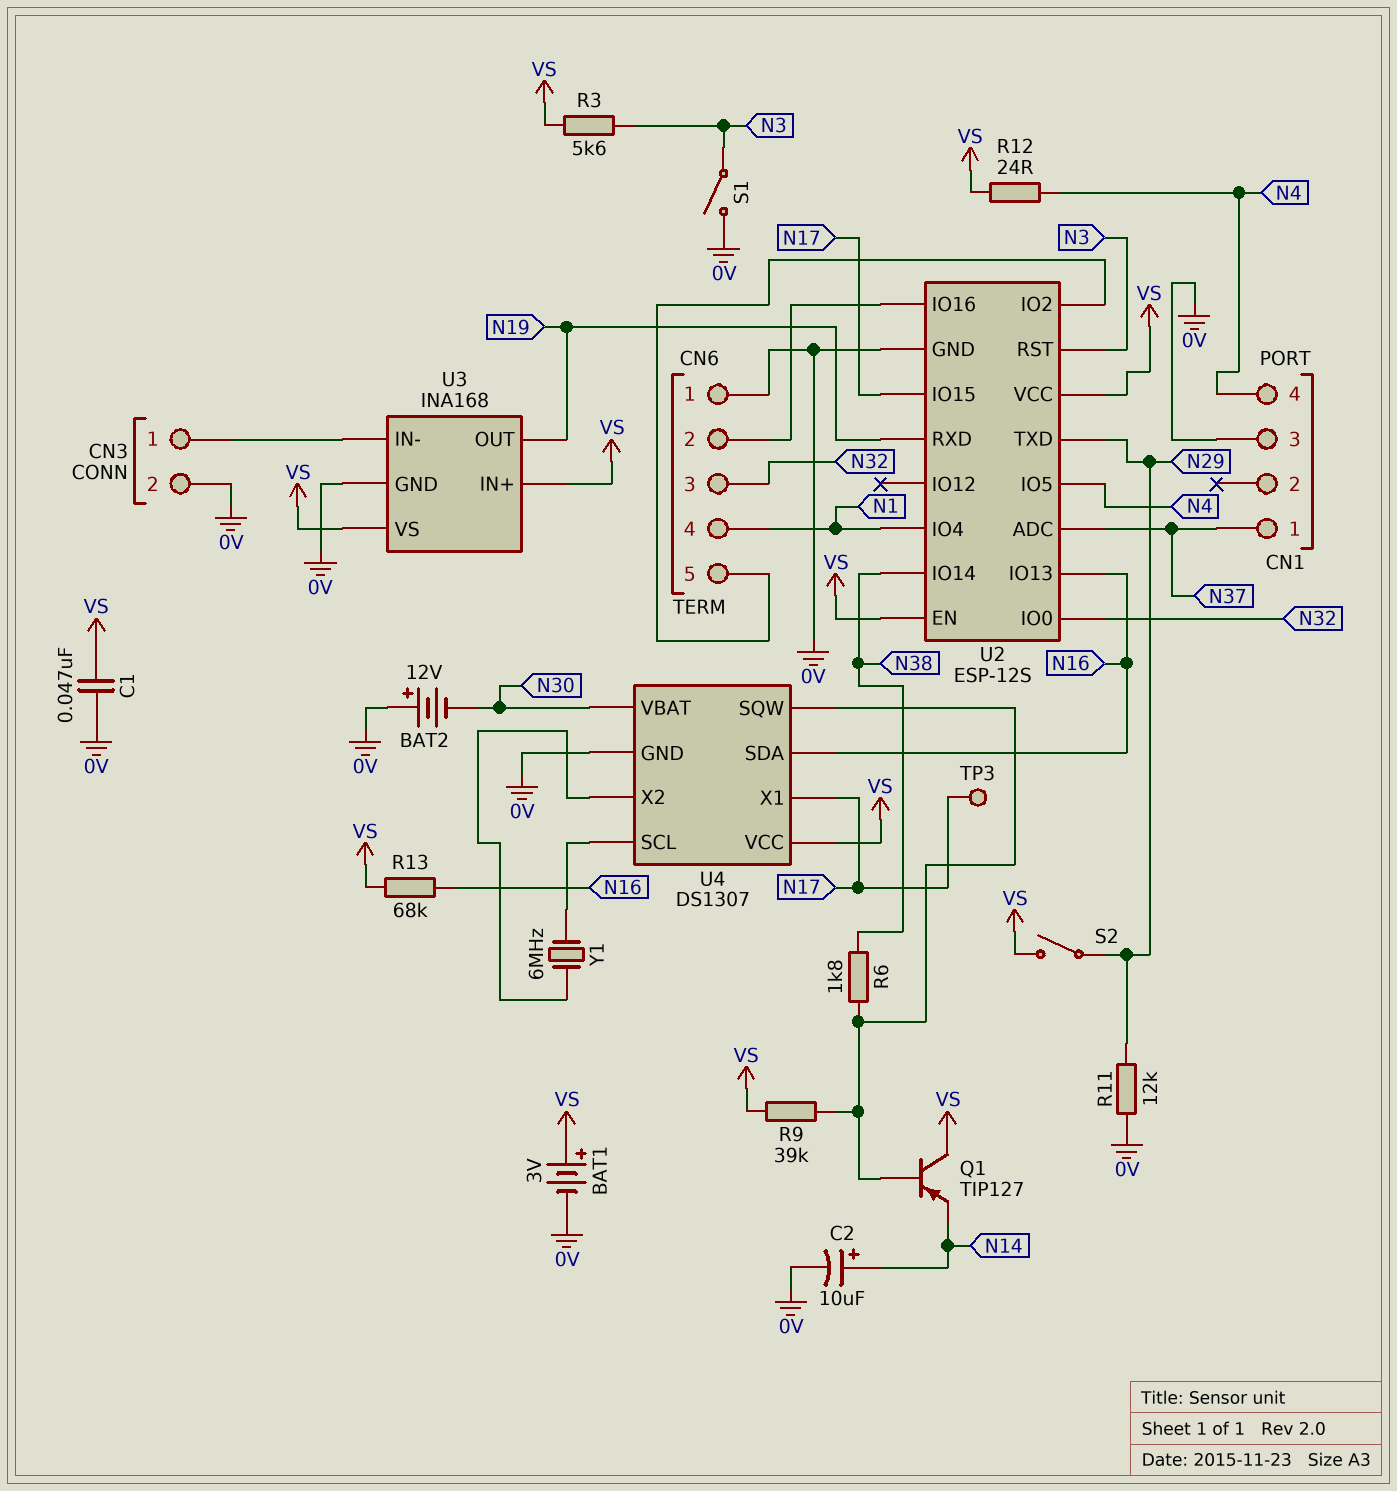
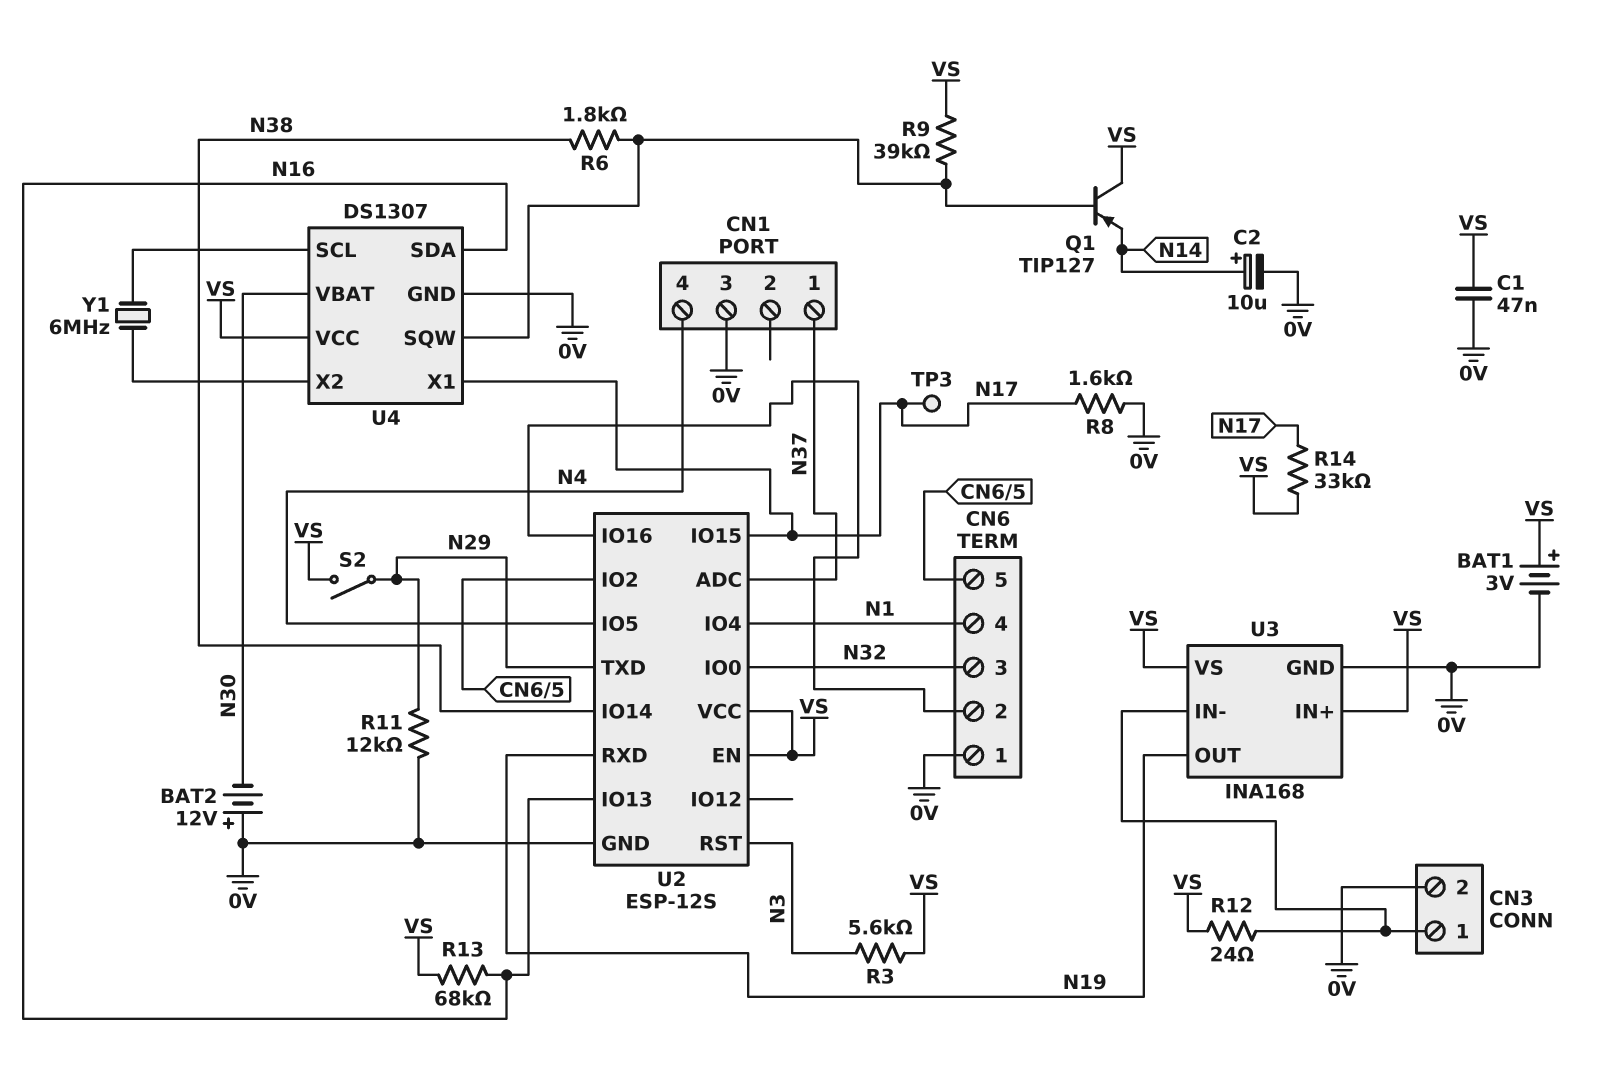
R8: none -> 1.6k (0V, N17)
R12: 24 (N4, VS) -> 24 (CN3/1, VS)
R14: none -> 33k (N17, VS)
S1: switch (0V, N3) -> none

